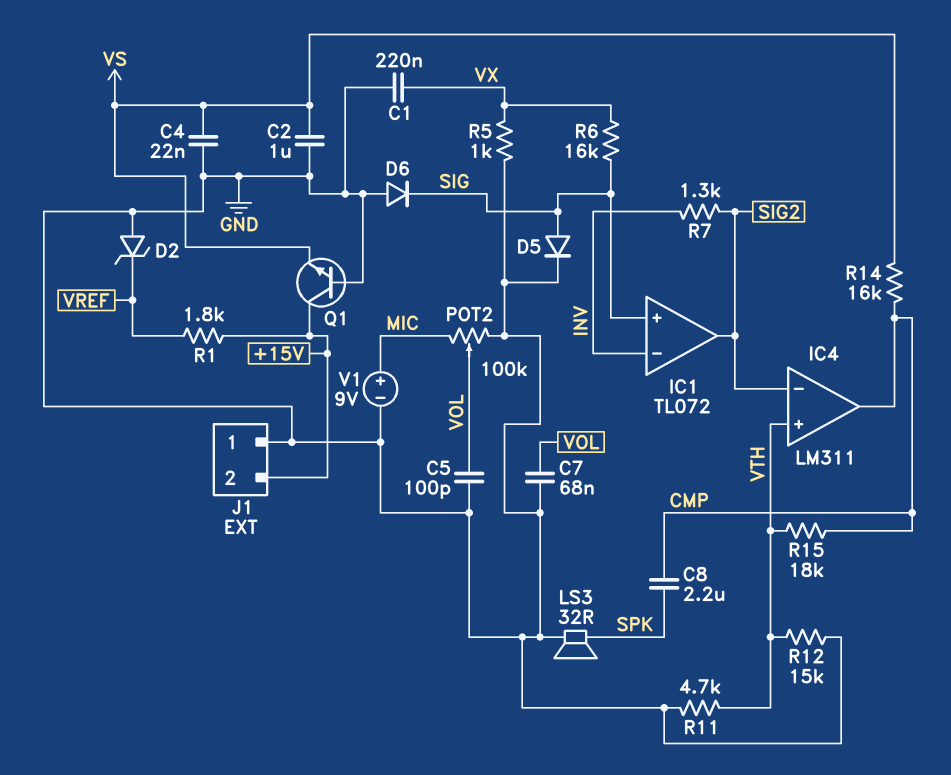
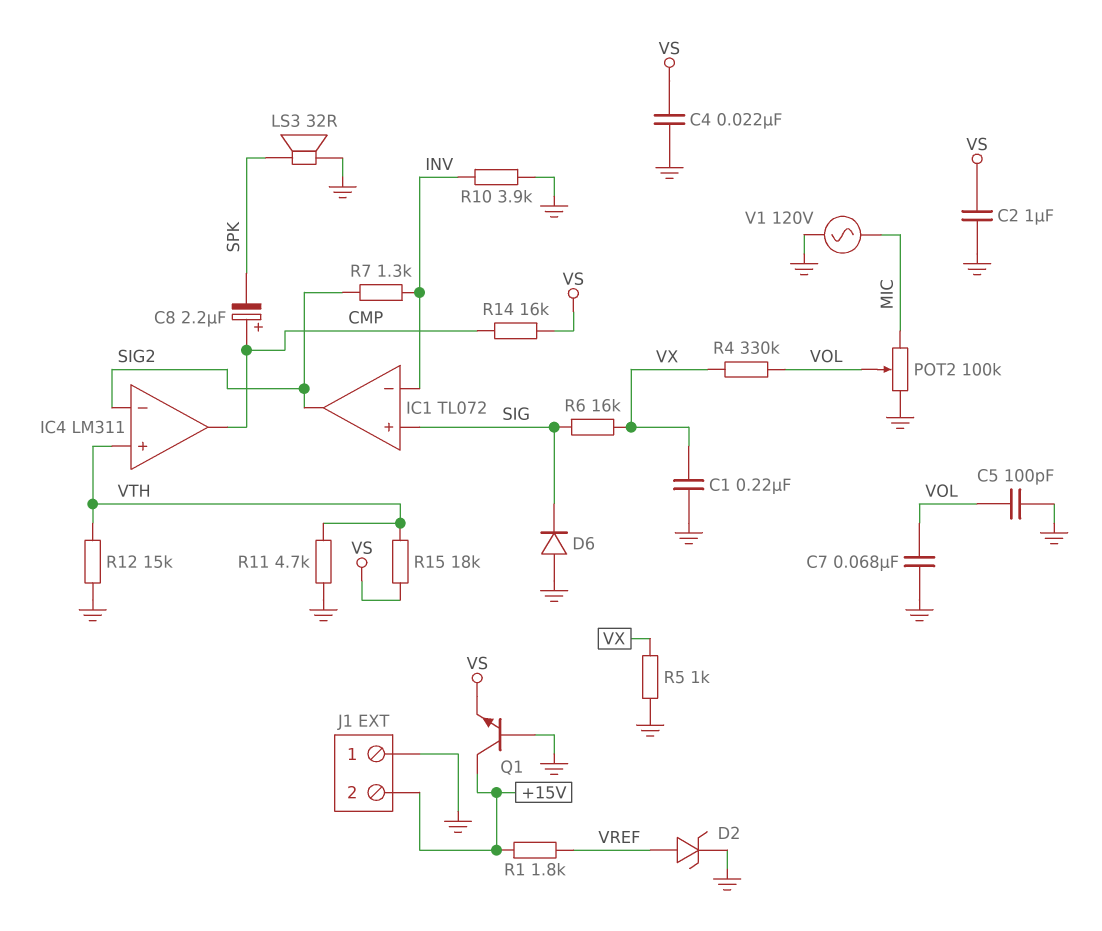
C8: 2.2uF (CMP, SPK) -> 2.2uF (plus CMP, minus SPK)
D2: zener (A GND, K VREF) -> zener (A VREF, K GND)
D5: diode (A SIG, K GND) -> none
R4: none -> 330k (VOL, VX)
R10: none -> 3.9k (GND, INV)
R15: 18k (CMP, VTH) -> 18k (VS, VTH)
V1: 9V (plus MIC, minus GND) -> AC 120V (GND, MIC)

